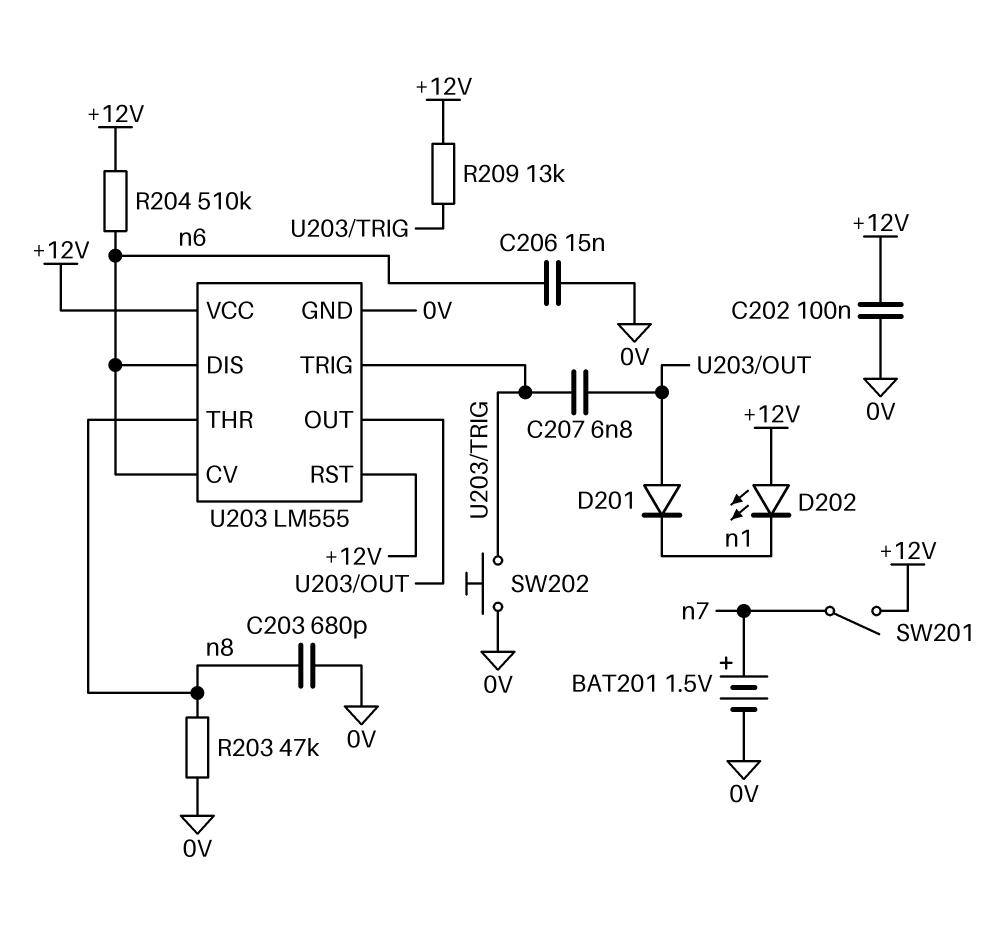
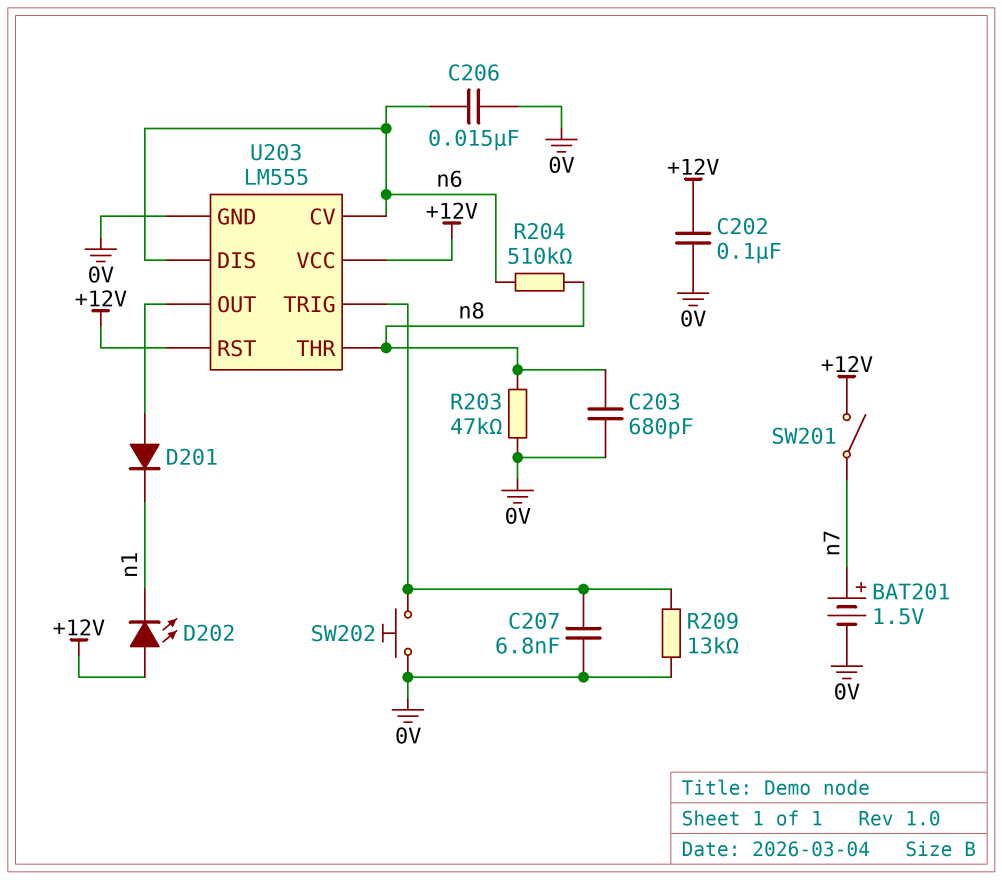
C207: 6.8nF (U203/OUT, U203/TRIG) -> 6.8nF (0V, U203/TRIG)
R204: 510k (+12V, n6) -> 510k (n6, n8)
R209: 13k (+12V, U203/TRIG) -> 13k (0V, U203/TRIG)

